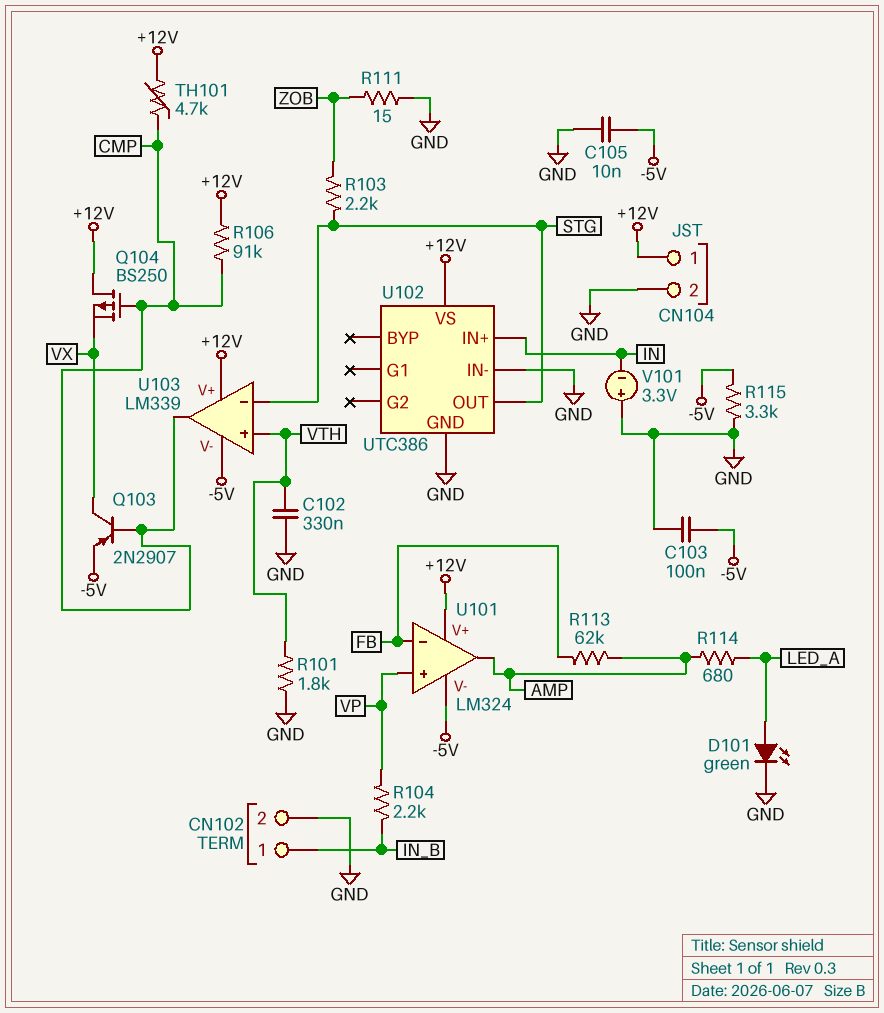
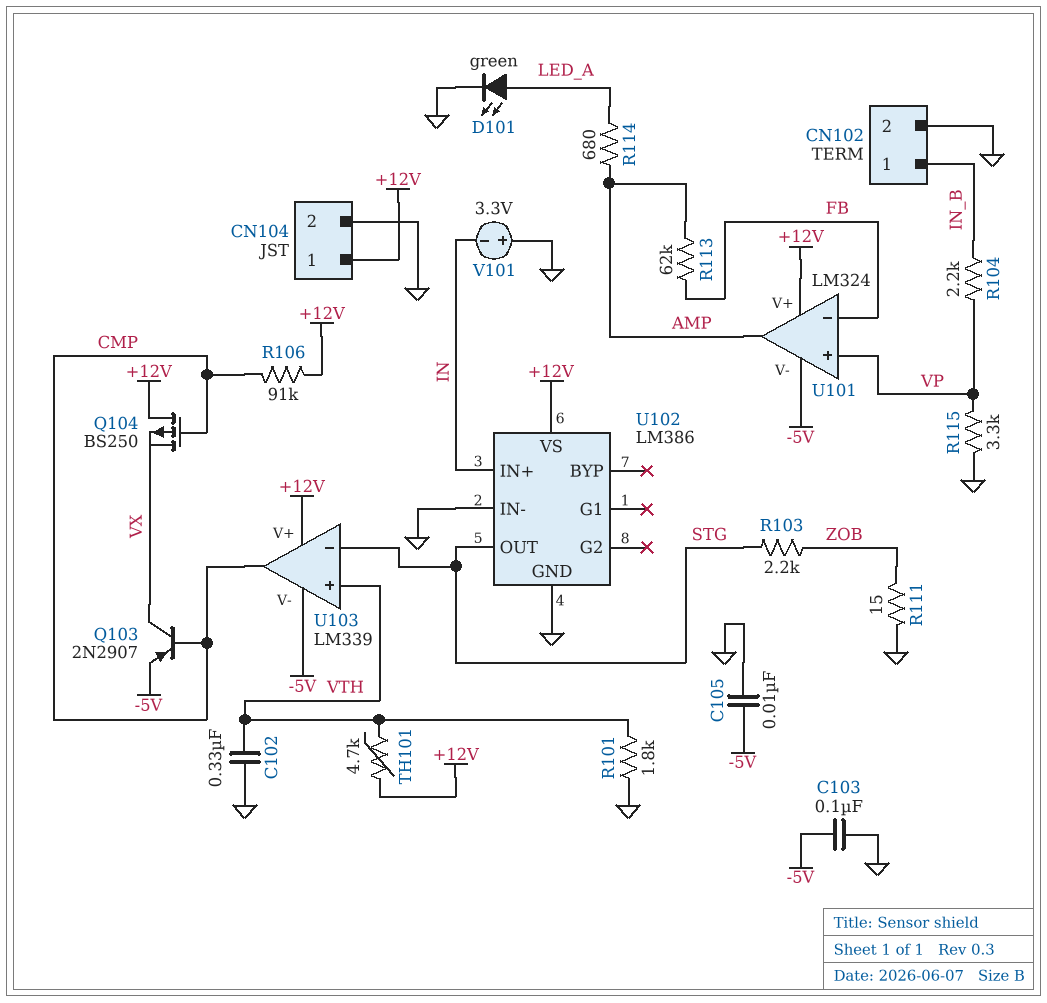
R115: 3.3k (-5V, GND) -> 3.3k (GND, VP)
TH101: 4.7k (+12V, CMP) -> 4.7k (+12V, VTH)
U102: UTC386 -> LM386

